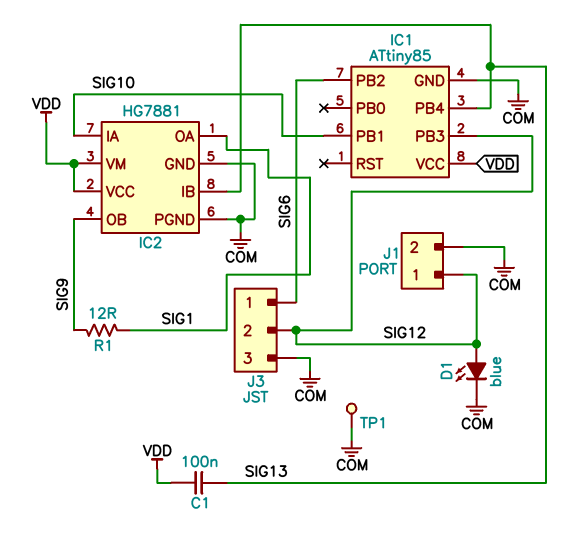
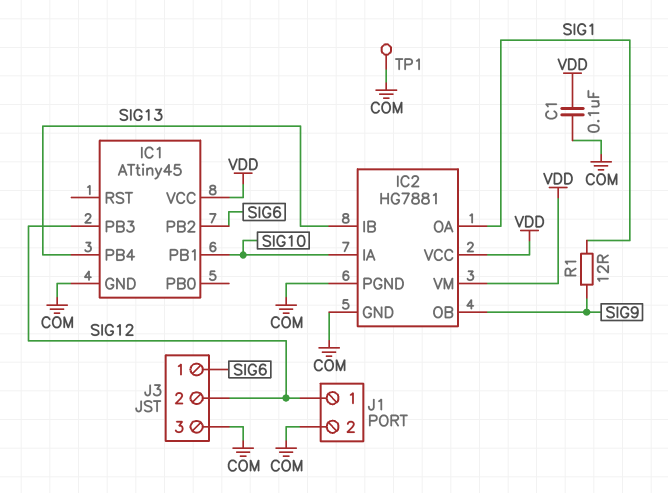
C1: 100nF (SIG13, VDD) -> 100nF (COM, VDD)
D1: LED blue (A SIG12, K COM) -> none
IC1: ATtiny85 -> ATtiny45

